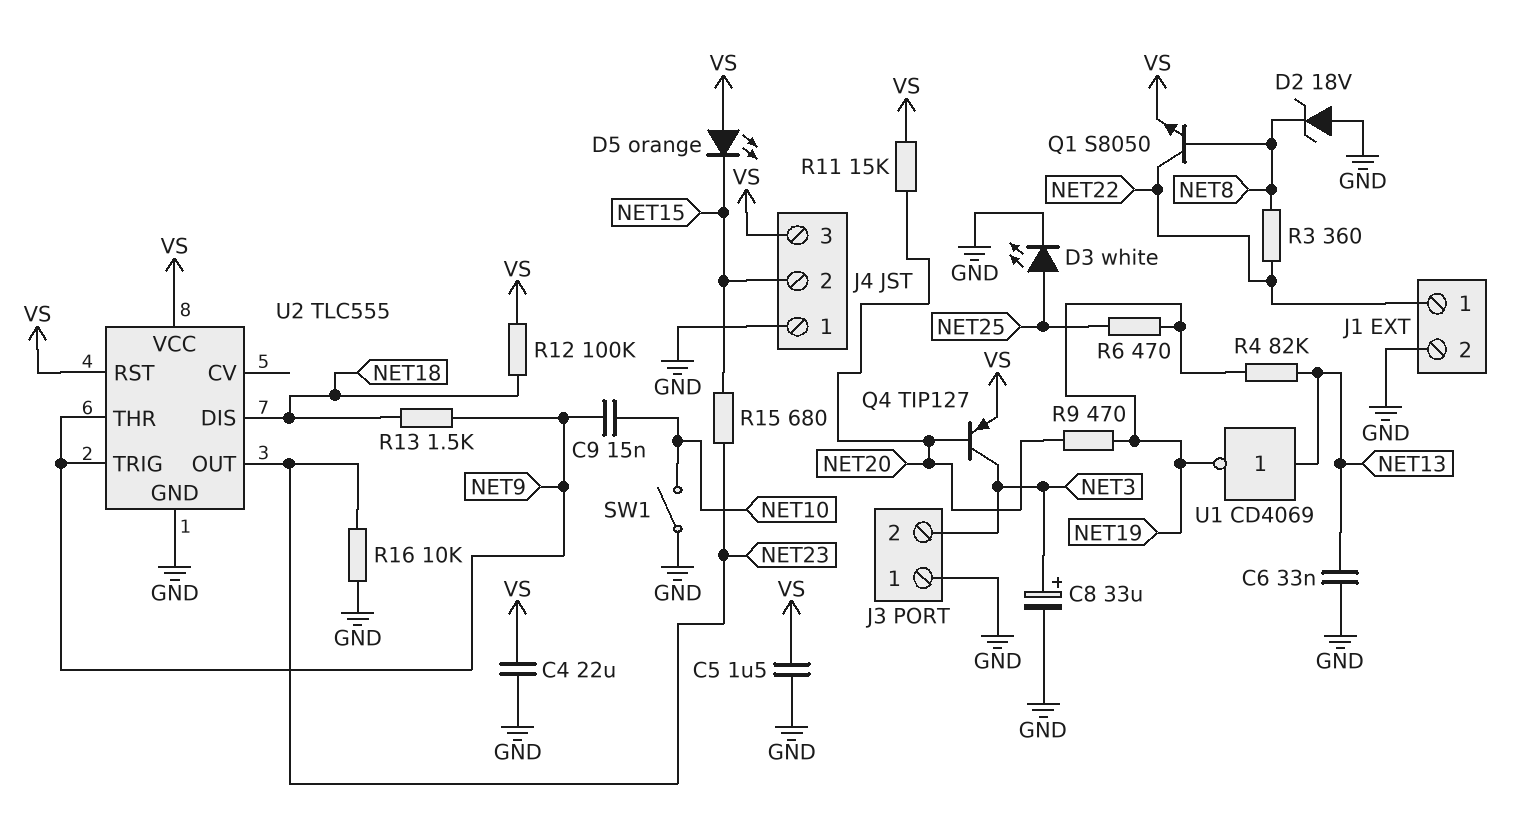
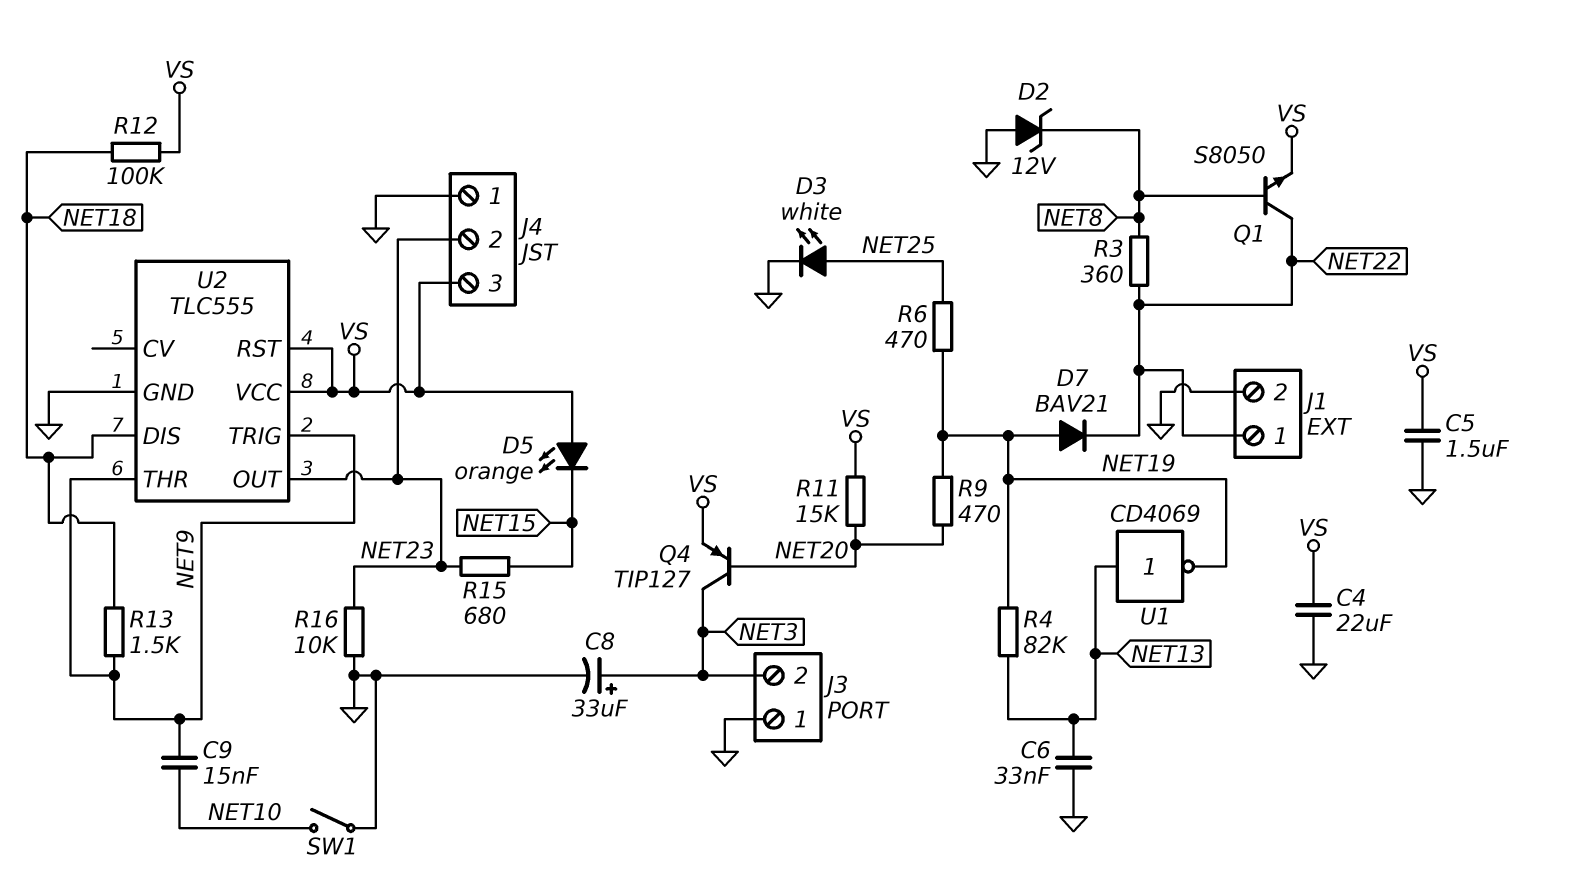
D2: zener 18V (A GND, K NET8) -> zener 12V (A GND, K NET8)
D7: none -> diode BAV21 (A NET19, K NET22)
J4 pin 2: NET15 -> NET23

